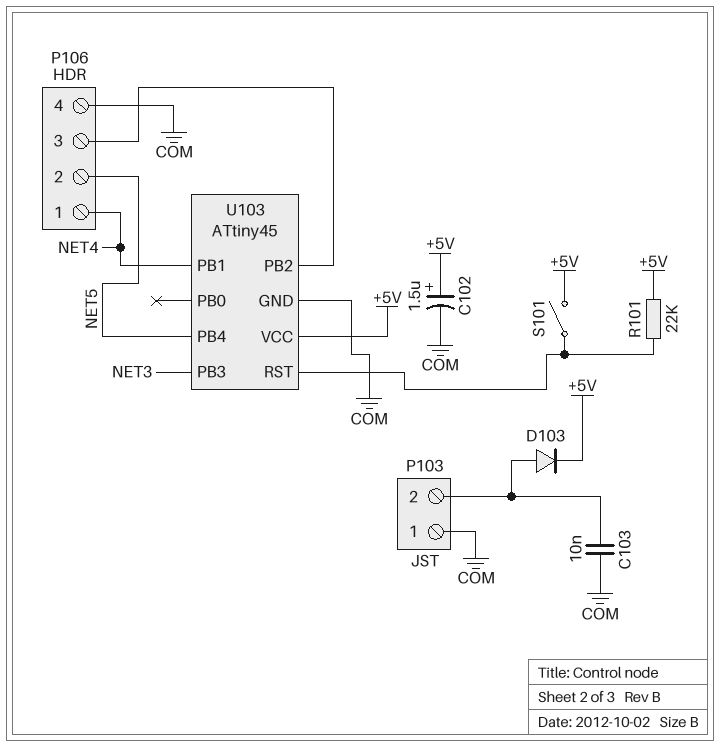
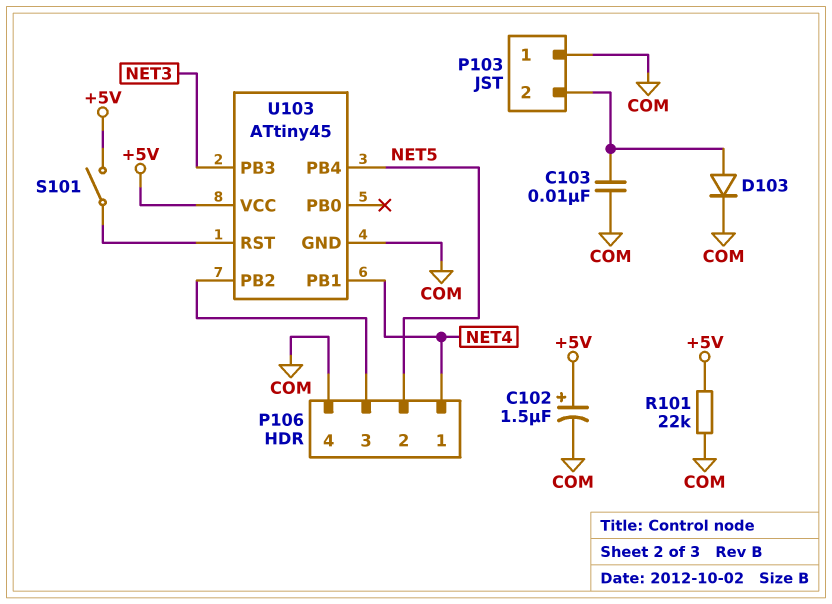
D103: diode (A P103/2, K +5V) -> diode (A P103/2, K COM)
R101: 22k (+5V, U103/RST) -> 22k (+5V, COM)

